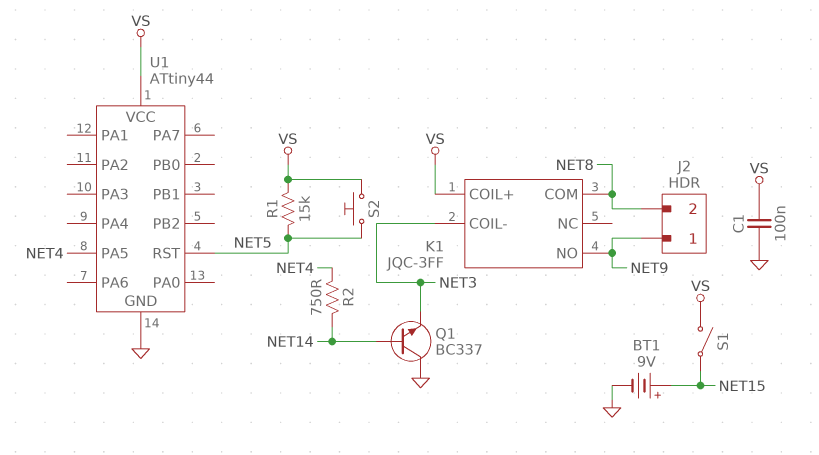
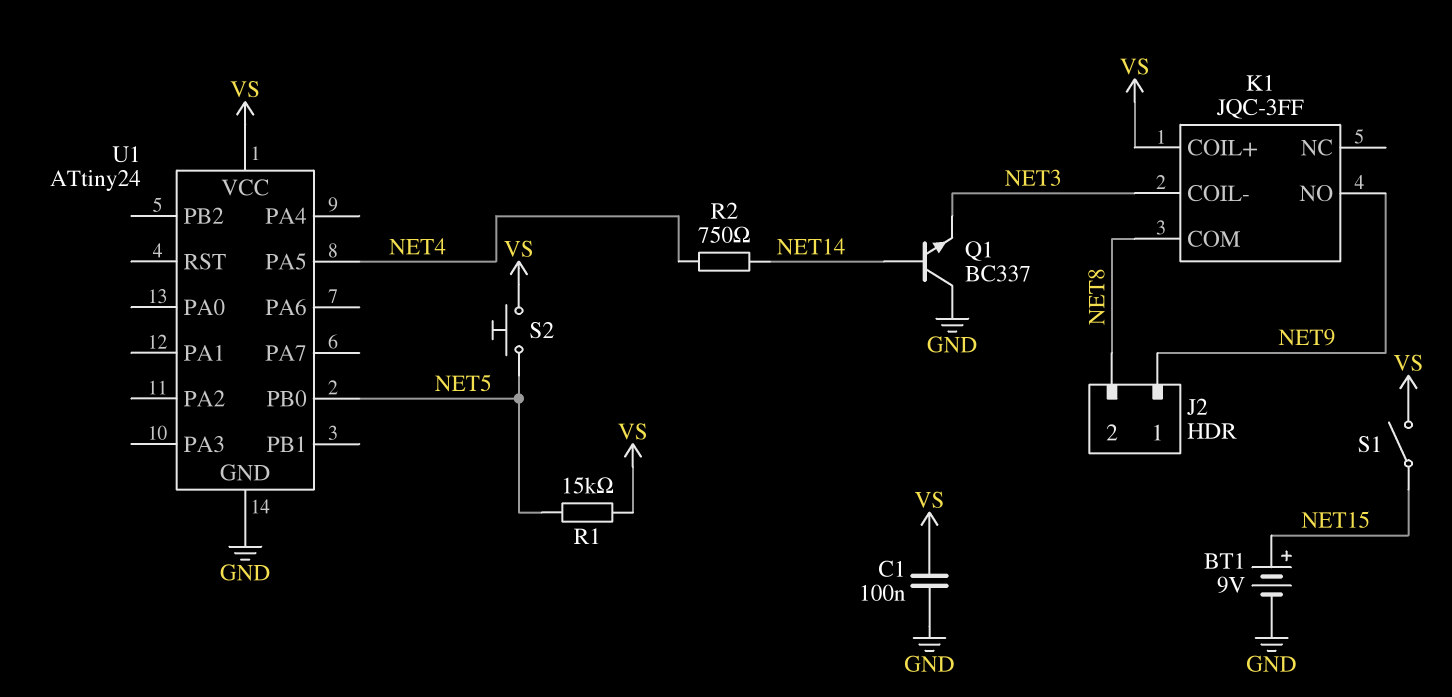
U1: ATtiny44 -> ATtiny24
U1 pin PB0: none -> NET5
U1 pin RST: NET5 -> none

